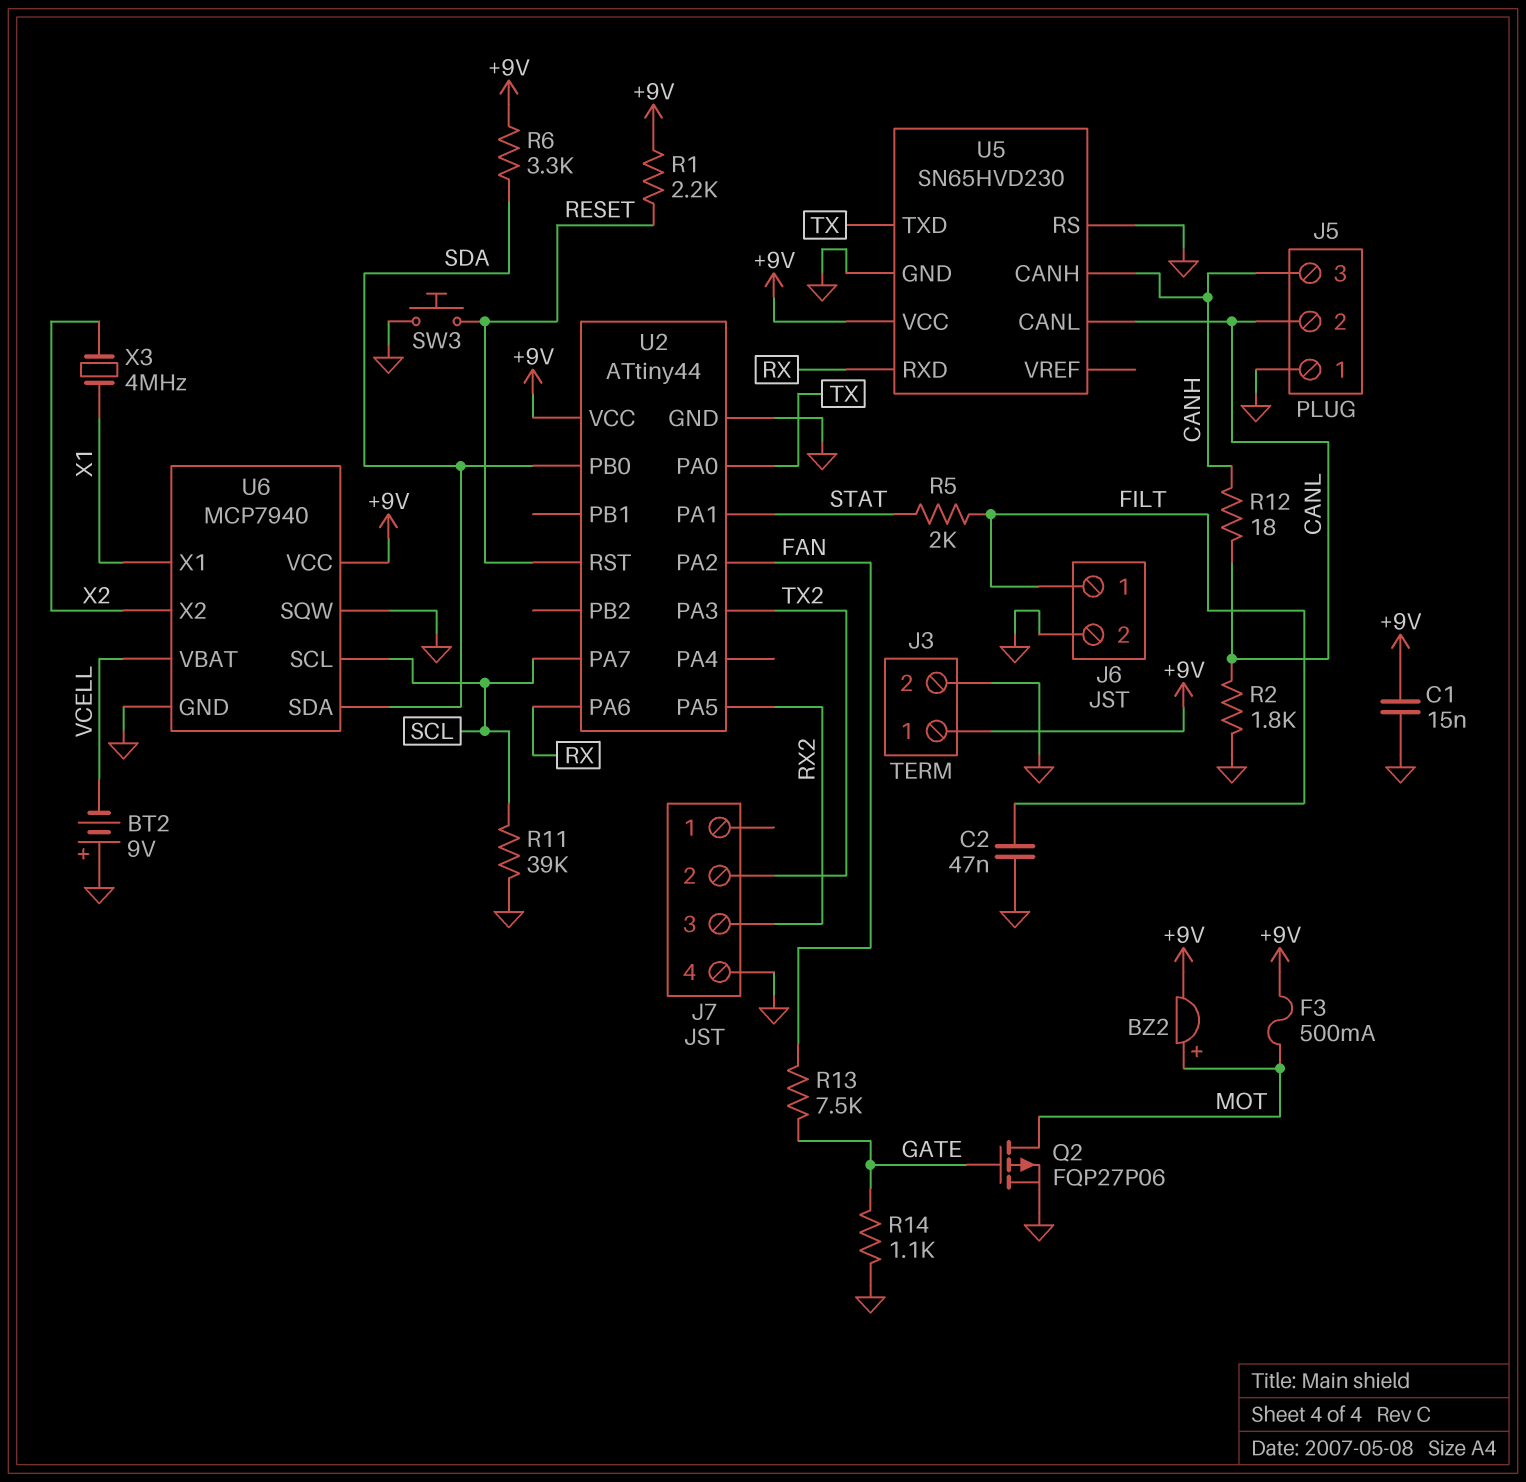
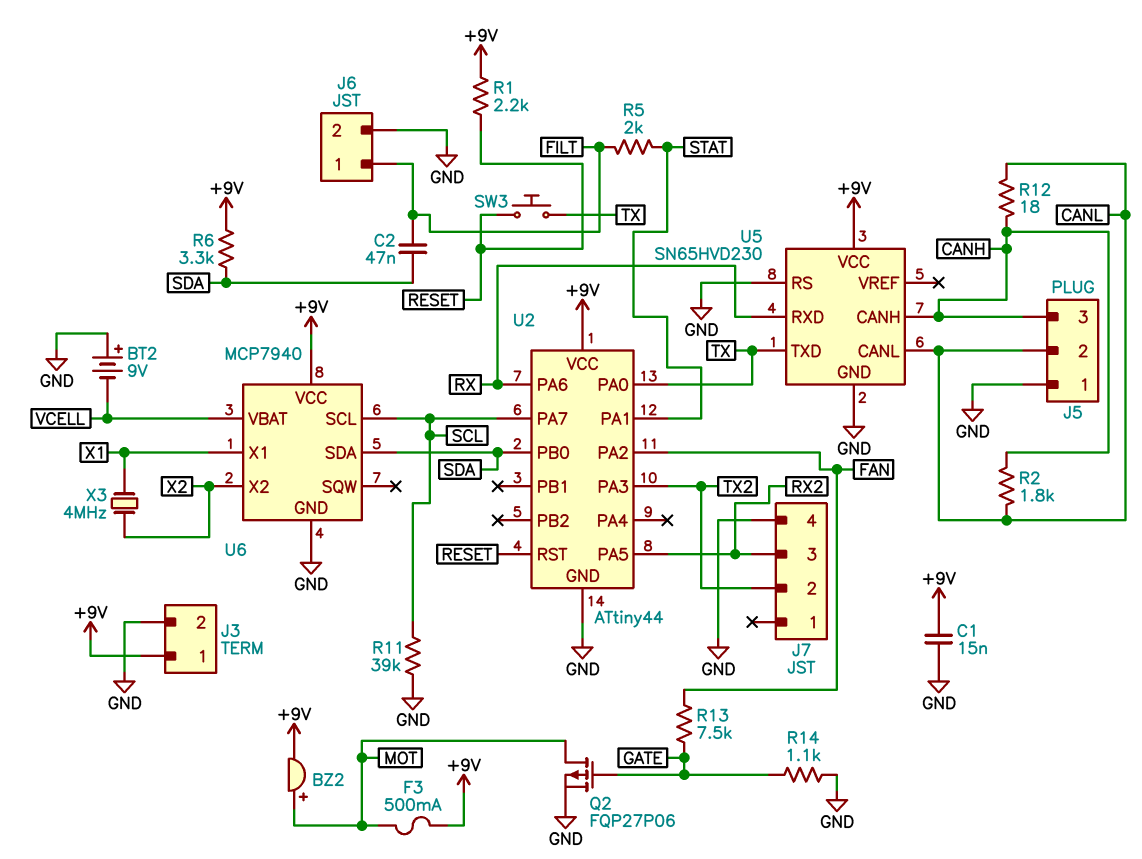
C2: 47nF (FILT, GND) -> 47nF (FILT, SDA)
R2: 1.8k (CANL, GND) -> 1.8k (CANH, CANL)
SW3: button (GND, RESET) -> button (RESET, TX)
U6 pin SQW: GND -> none

